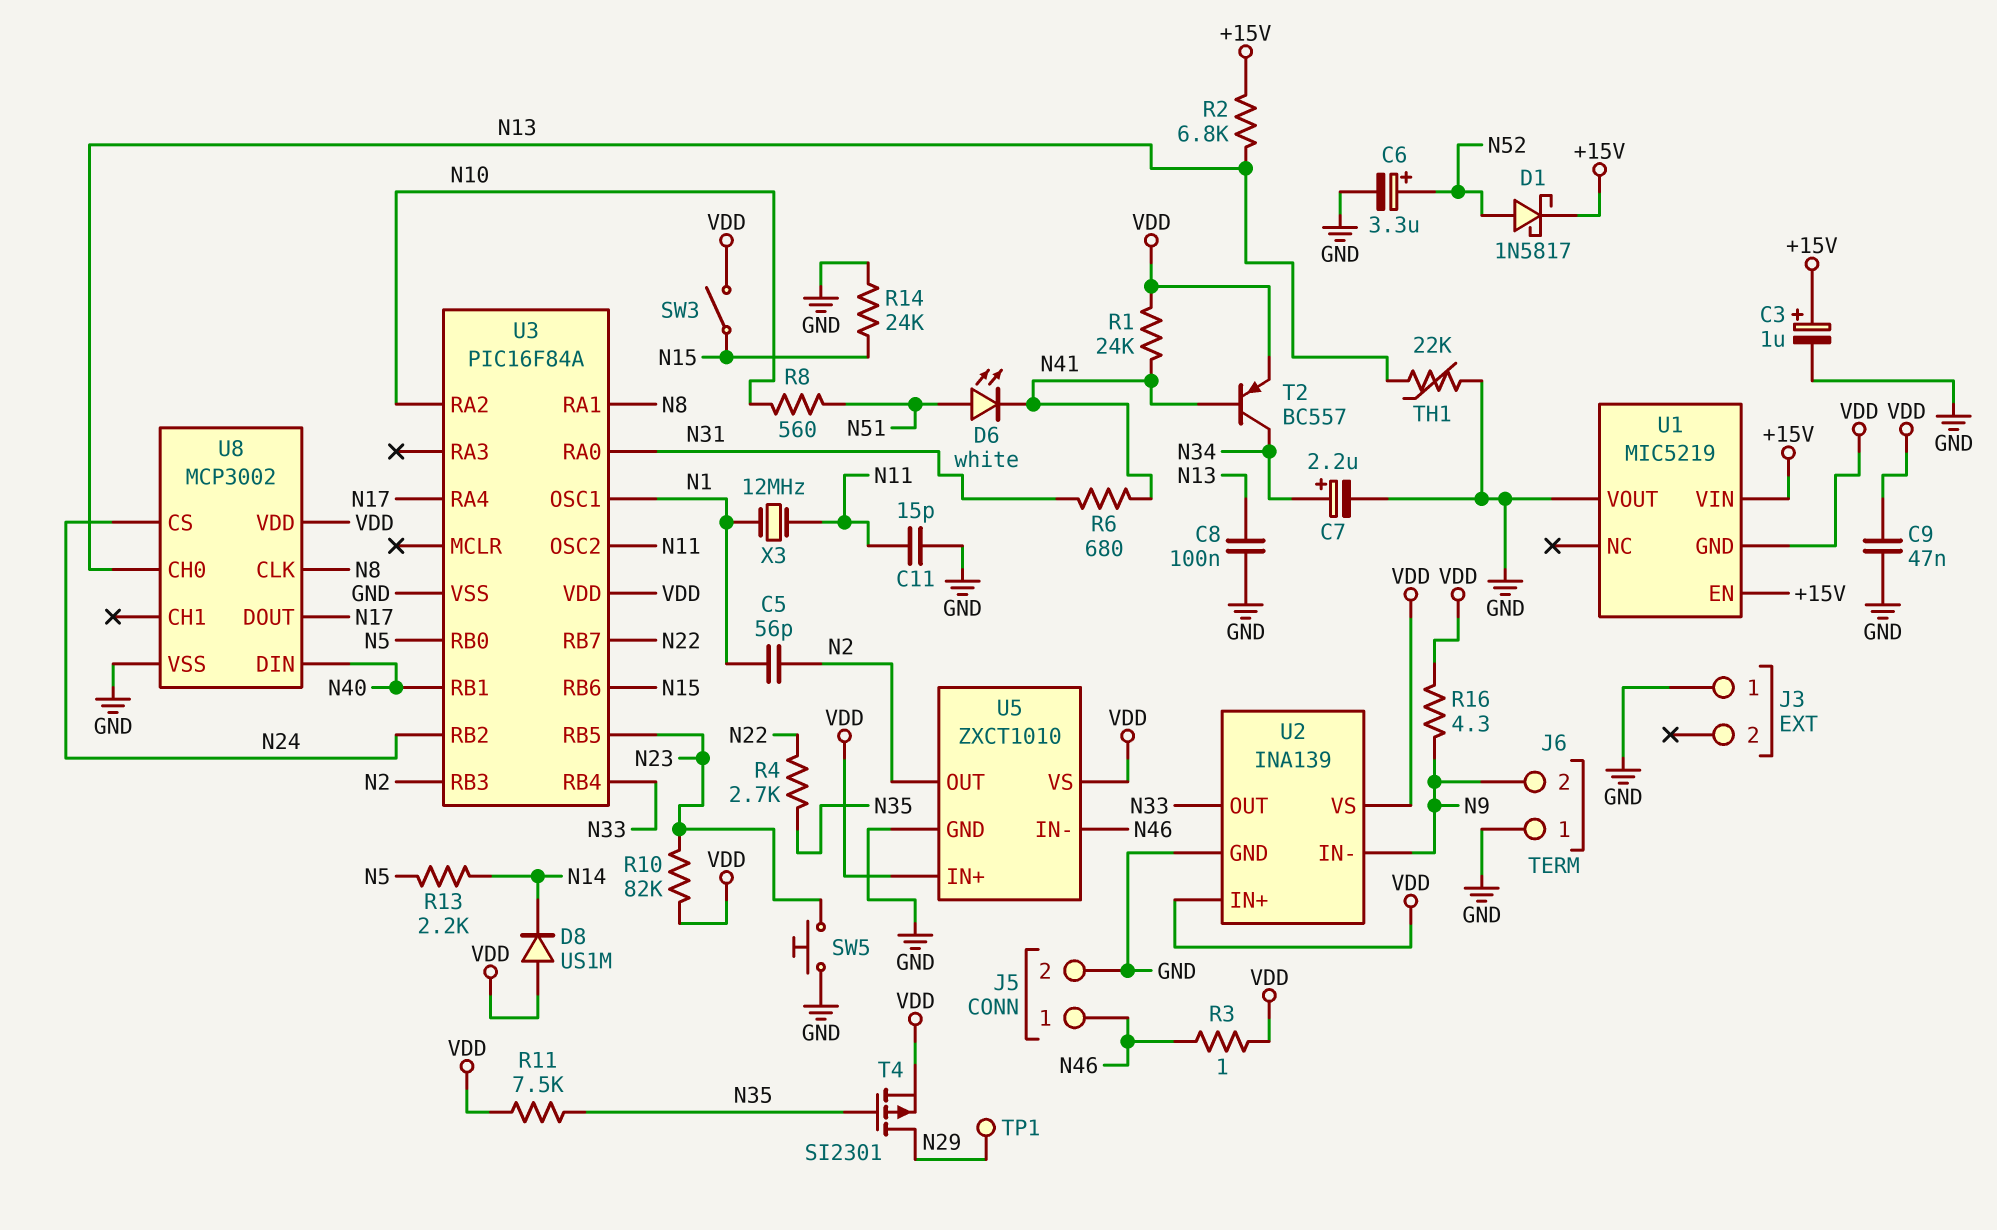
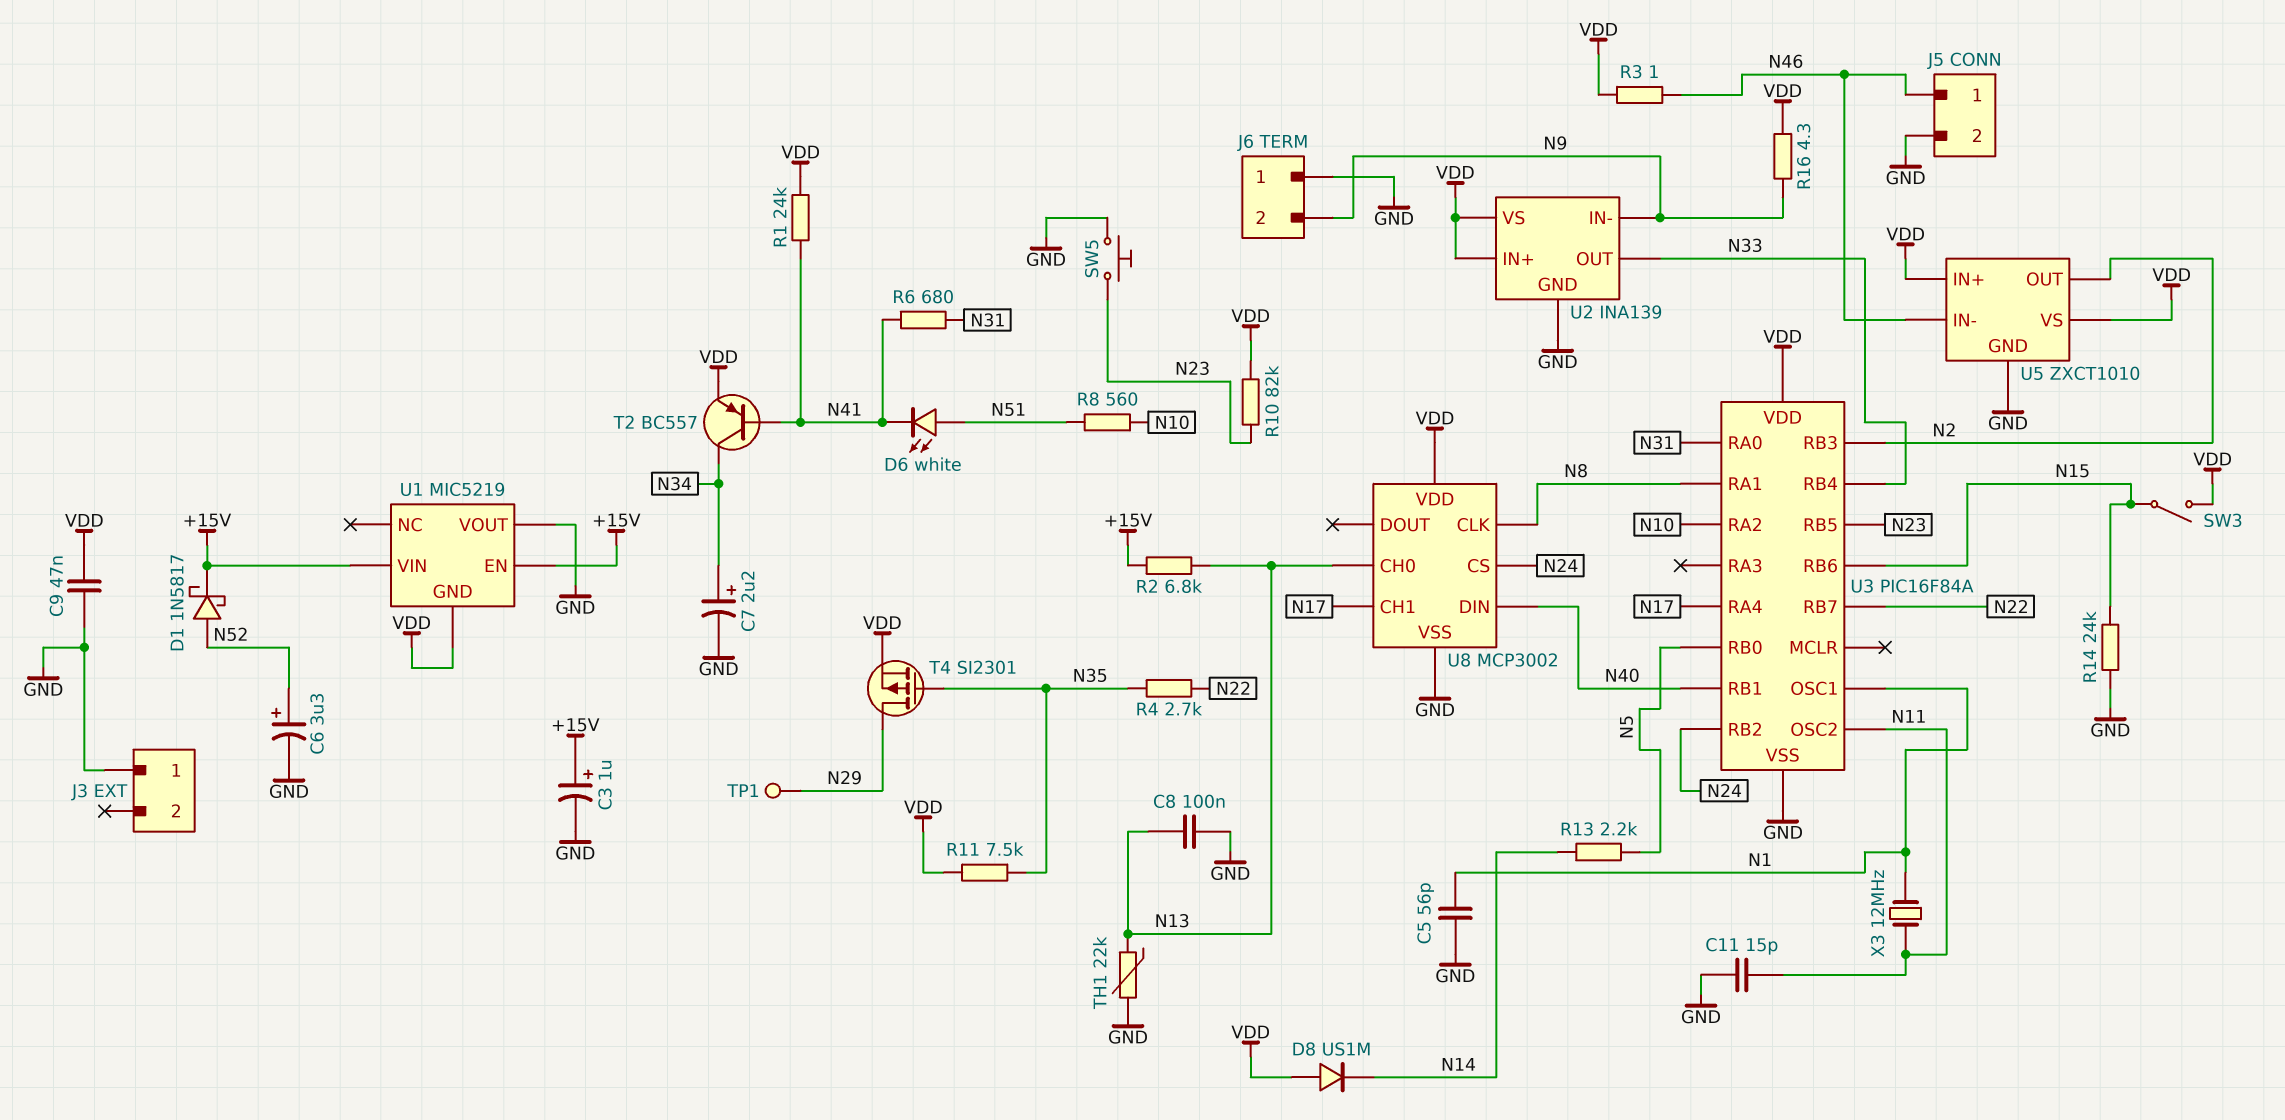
C5: 56pF (N1, N2) -> 56pF (GND, N1)
U8 pin CH1: none -> N17
U8 pin DOUT: N17 -> none

